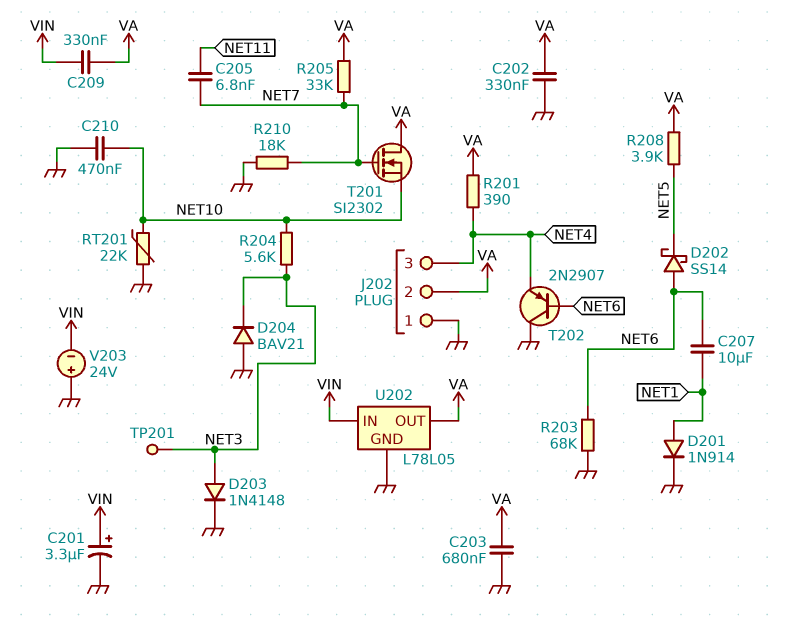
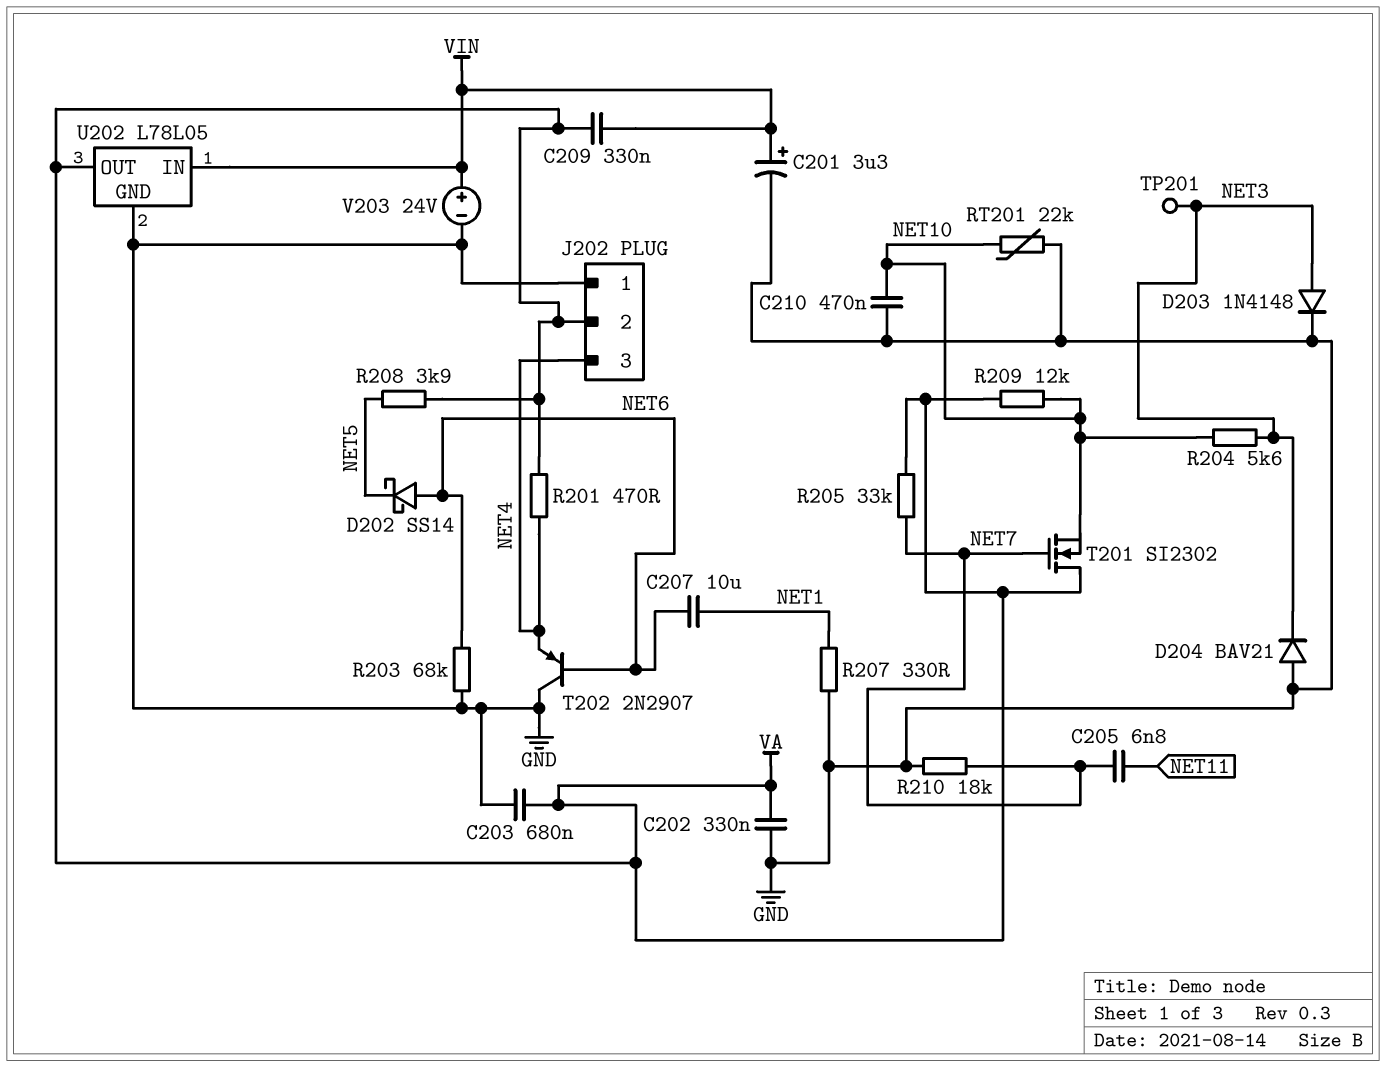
D201: diode 1N914 (A NET1, K GND) -> none
R201: 390 (NET4, VA) -> 470 (NET4, VA)
R207: none -> 330 (GND, NET1)
R209: none -> 12k (NET10, VA)
V203: 24V (plus GND, minus VIN) -> 24V (plus VIN, minus GND)

